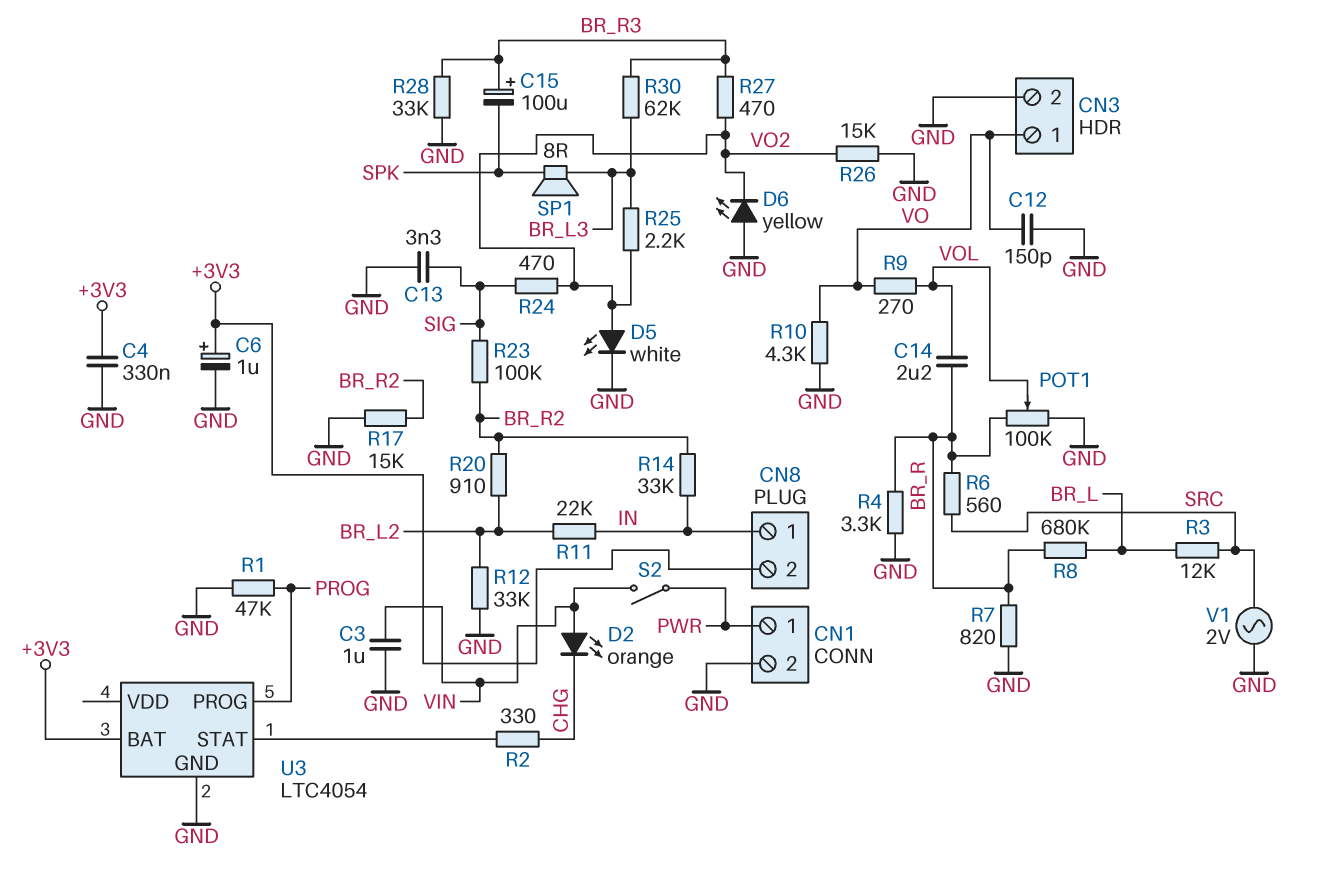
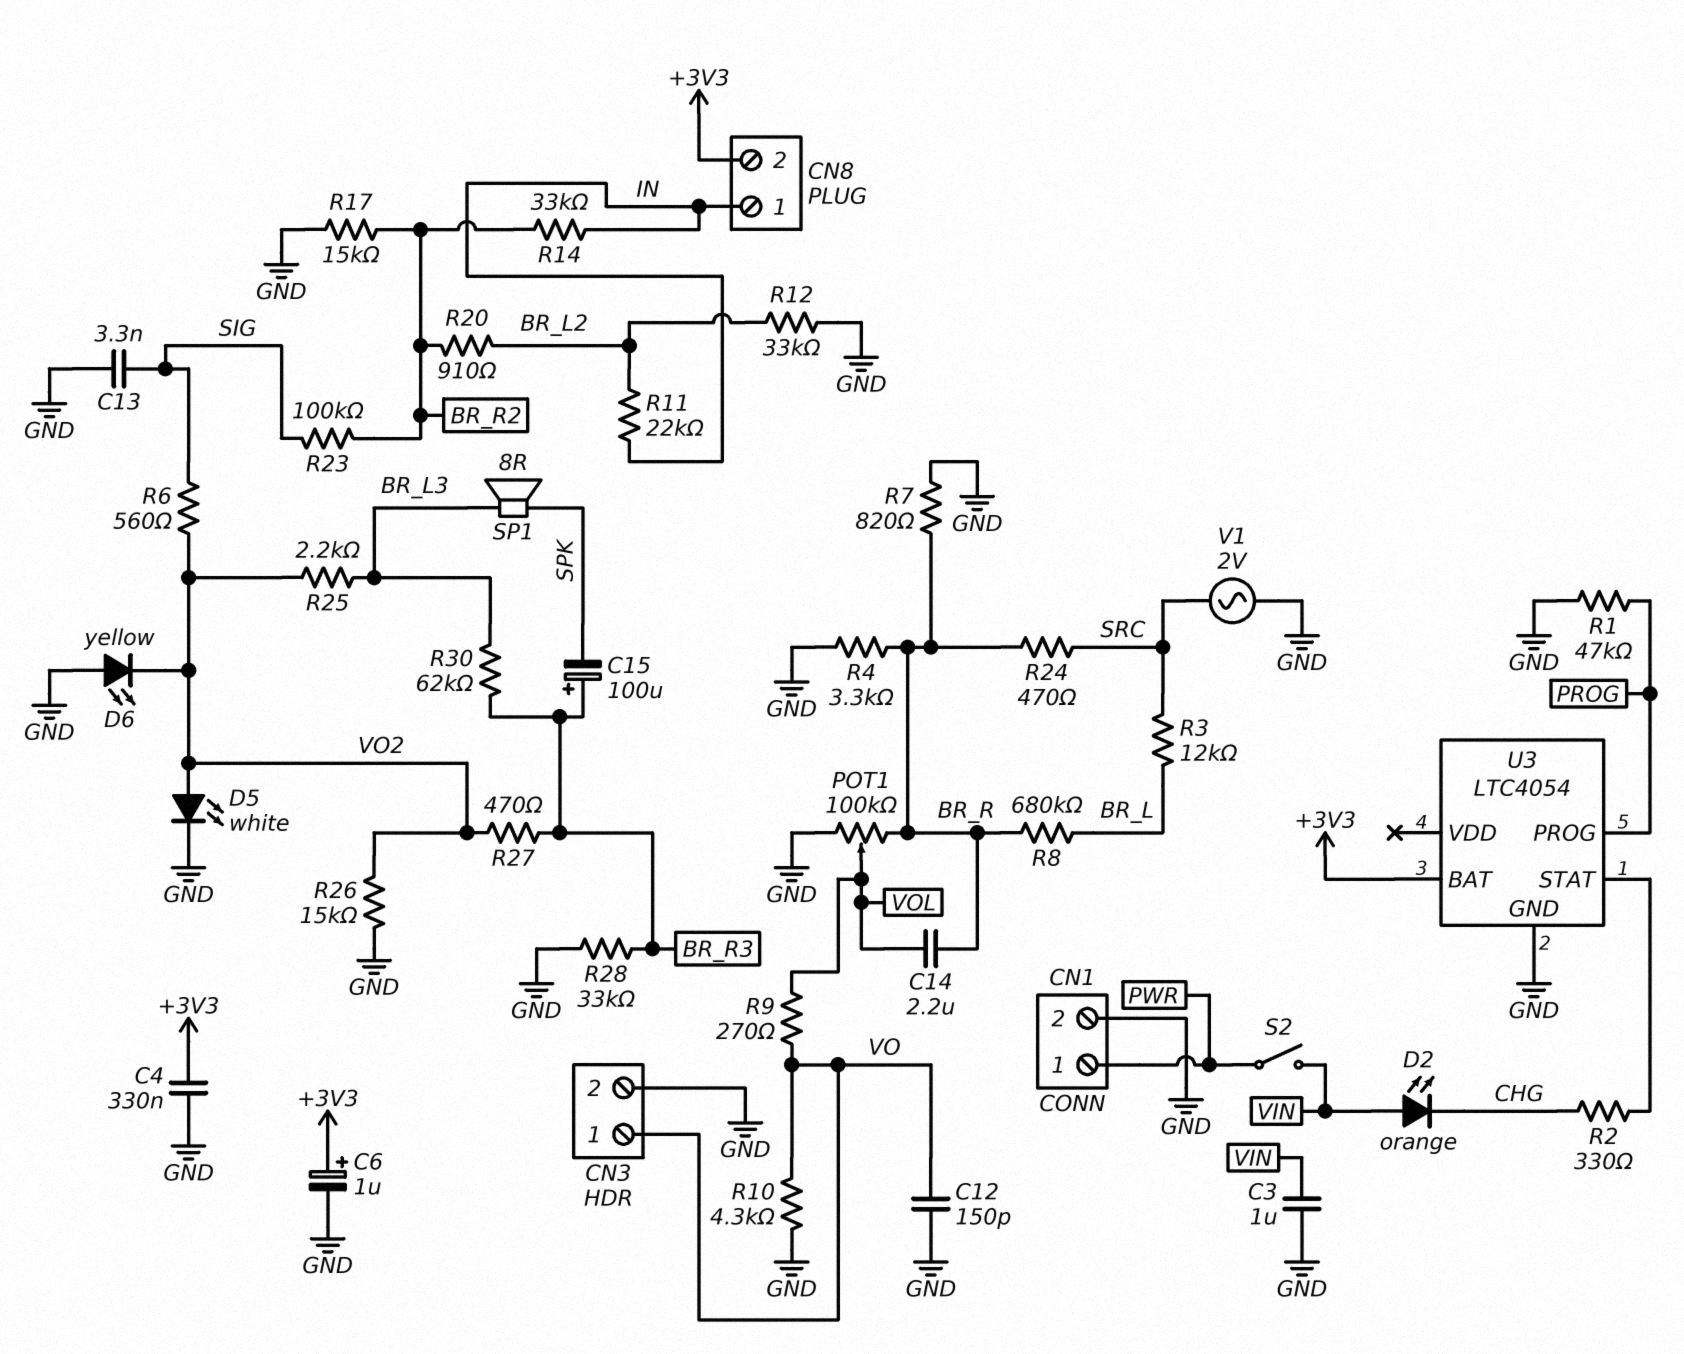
R6: 560 (BR_R, SRC) -> 560 (SIG, VO2)
R24: 470 (SIG, VO2) -> 470 (BR_R, SRC)

